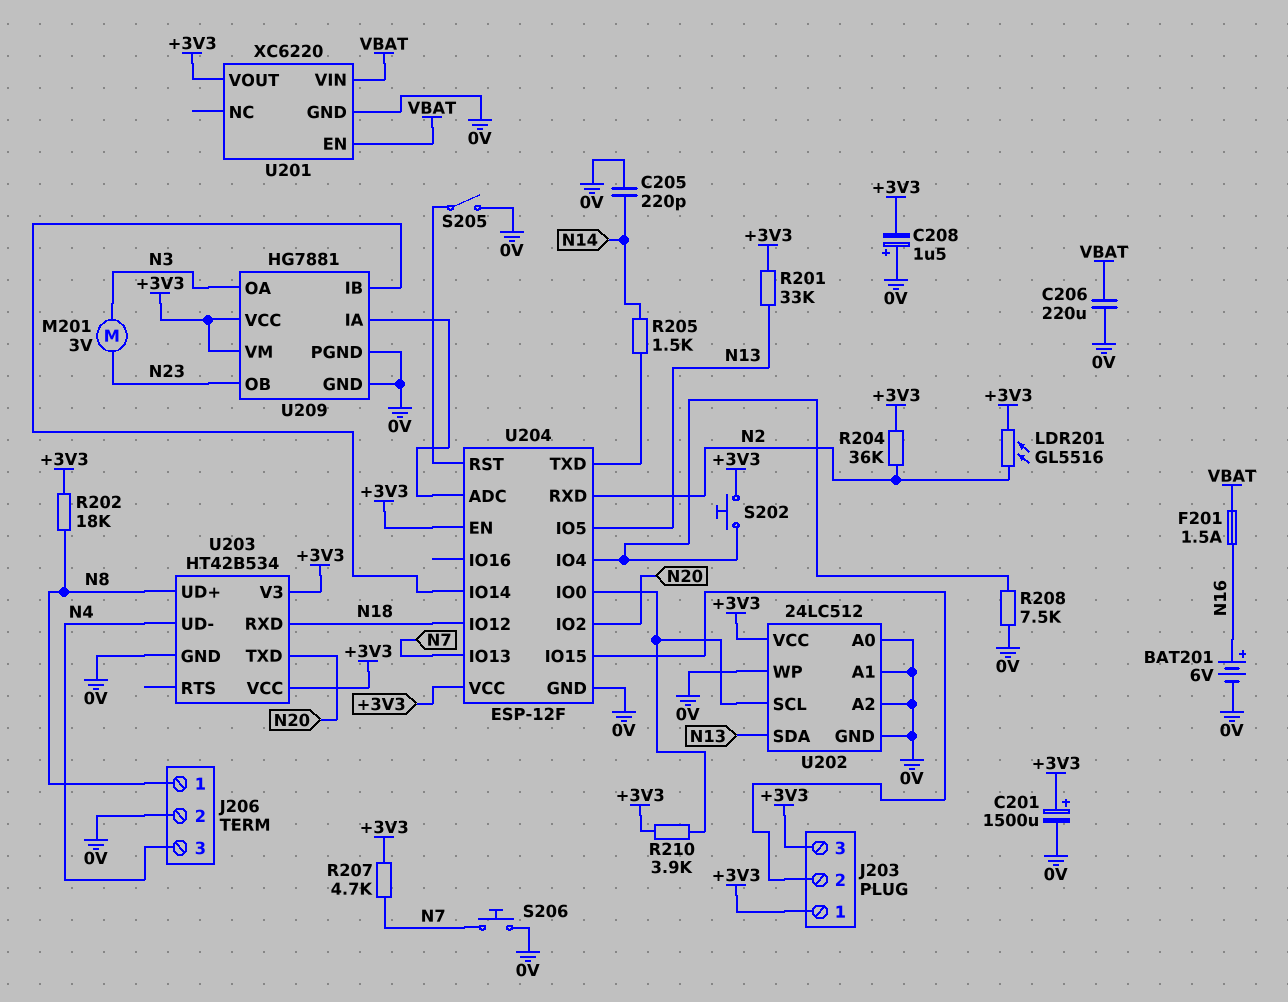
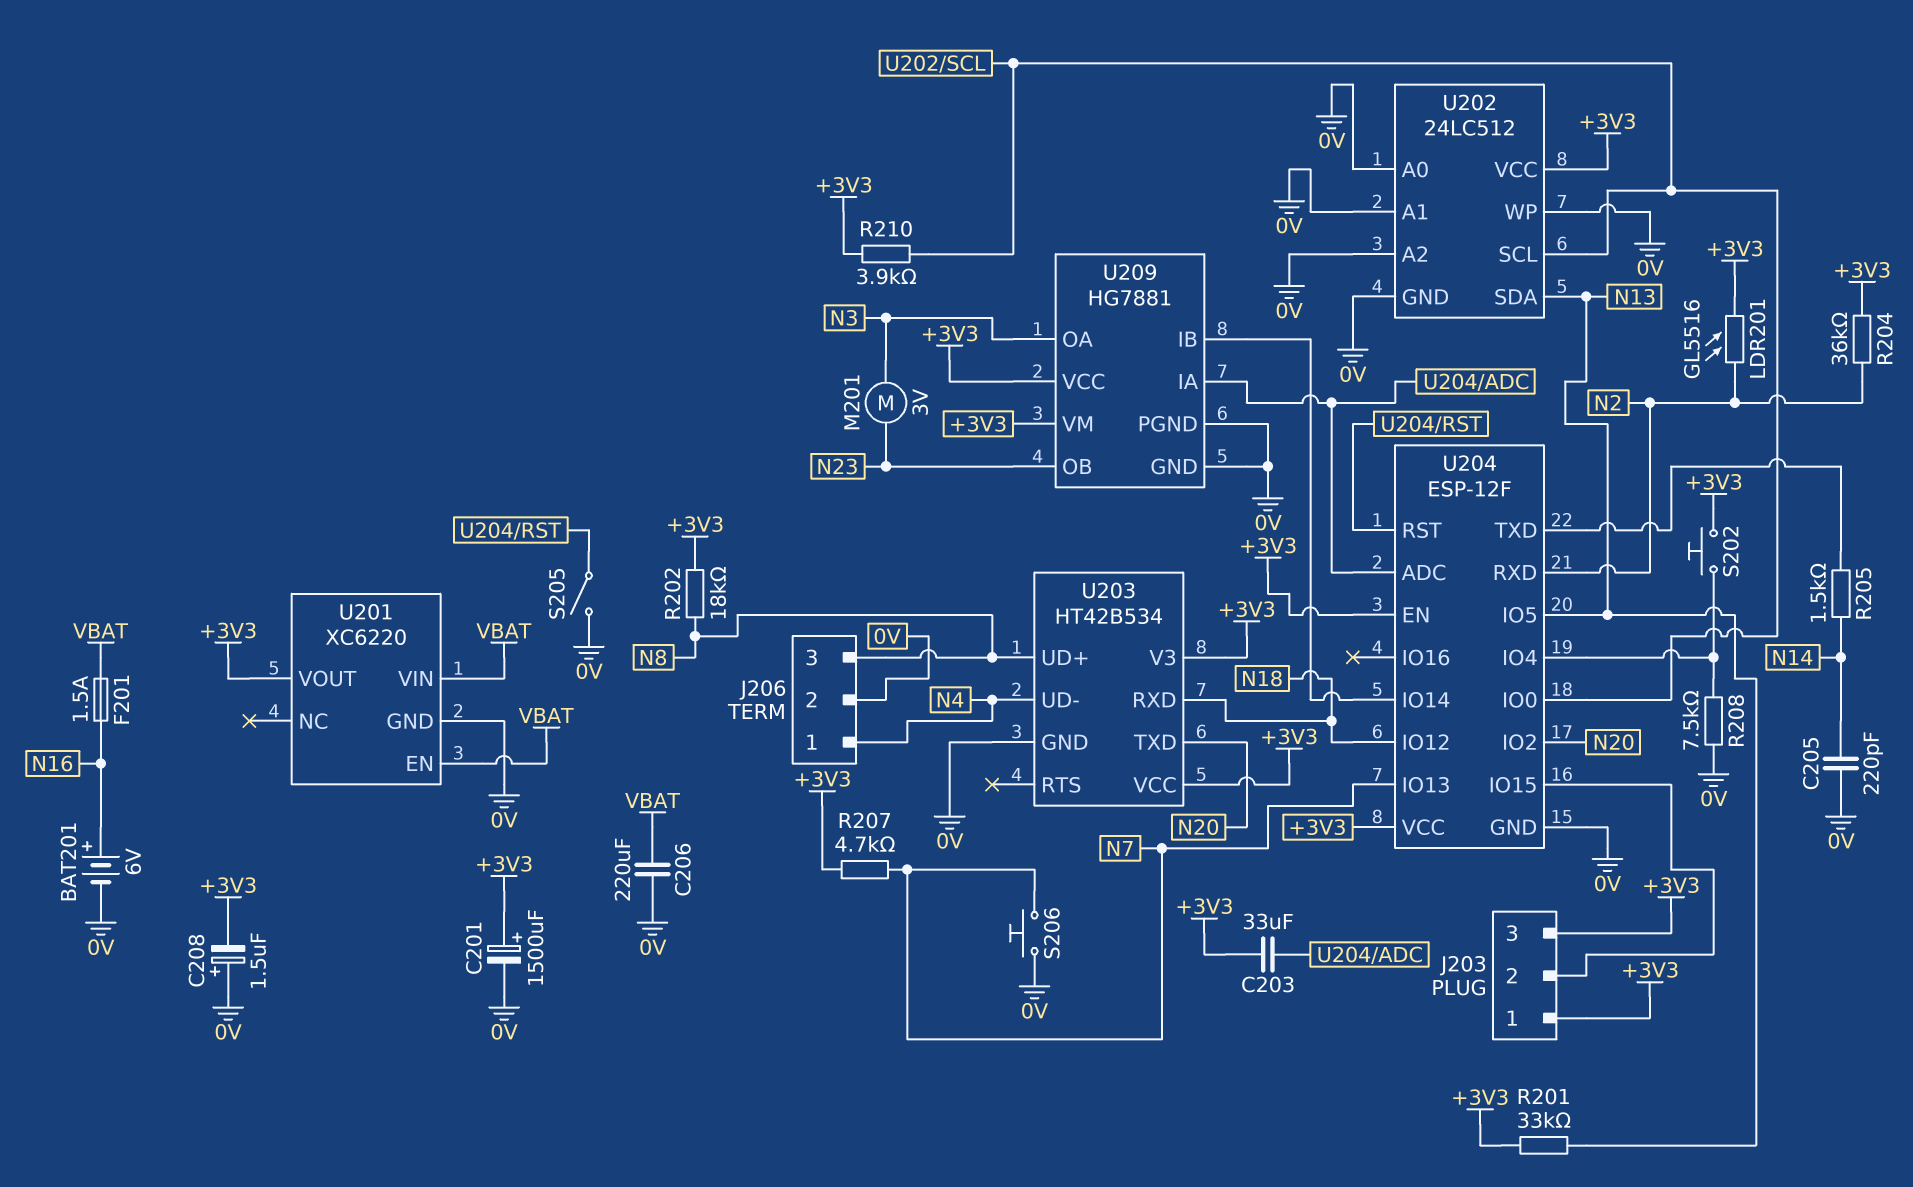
C203: none -> 33uF (+3V3, U204/ADC)
J206 pin 1: N8 -> N4
J206 pin 3: N4 -> N8

